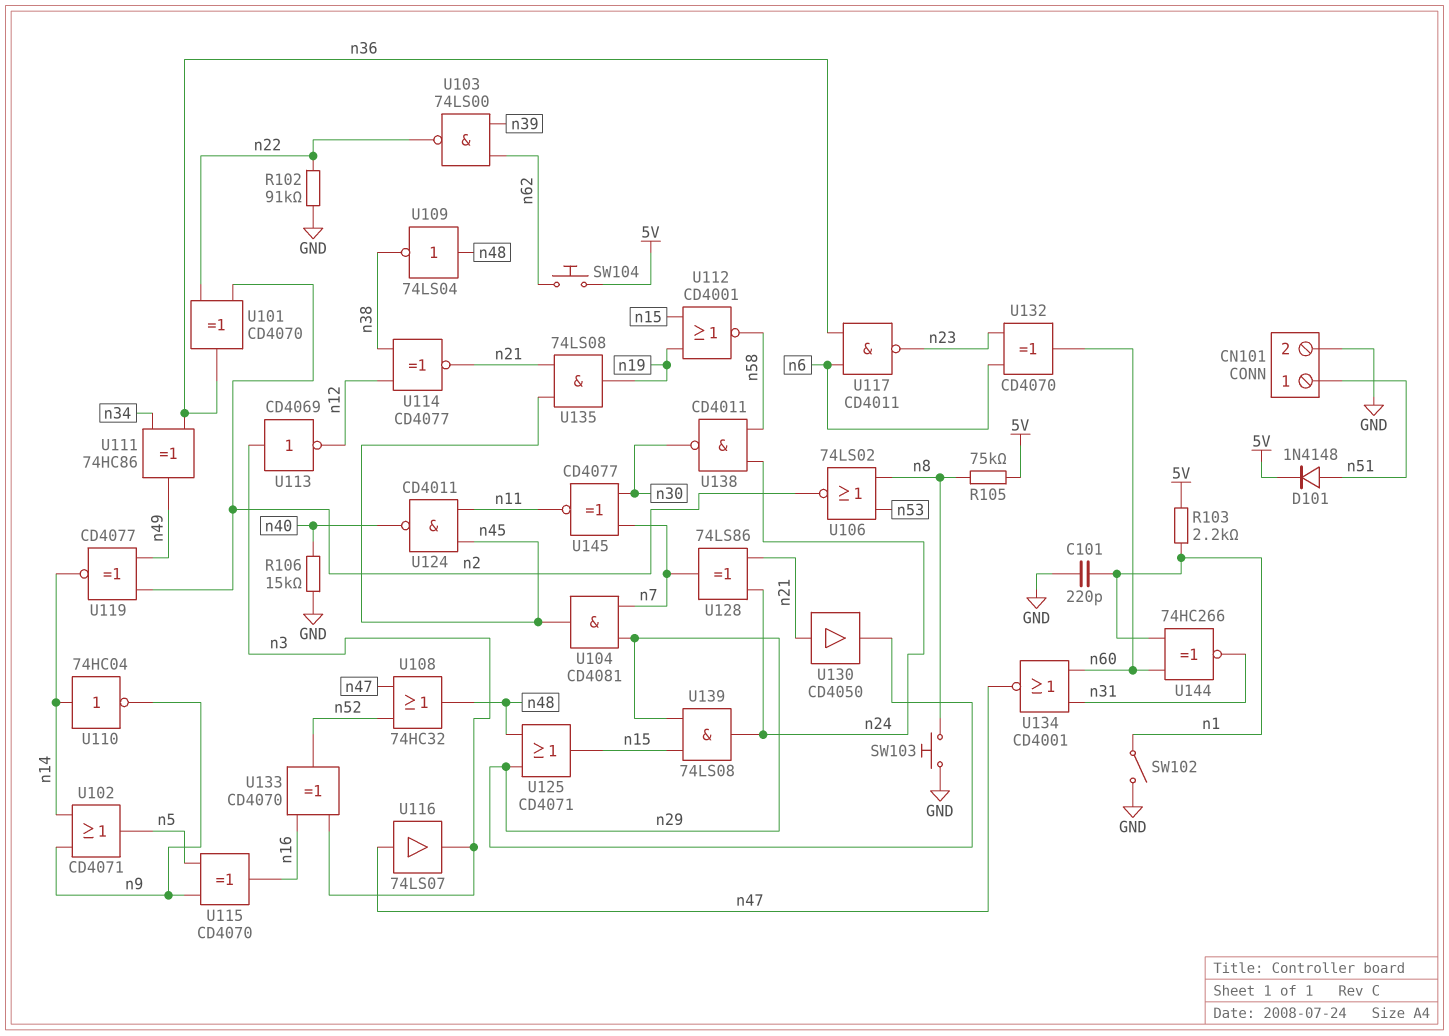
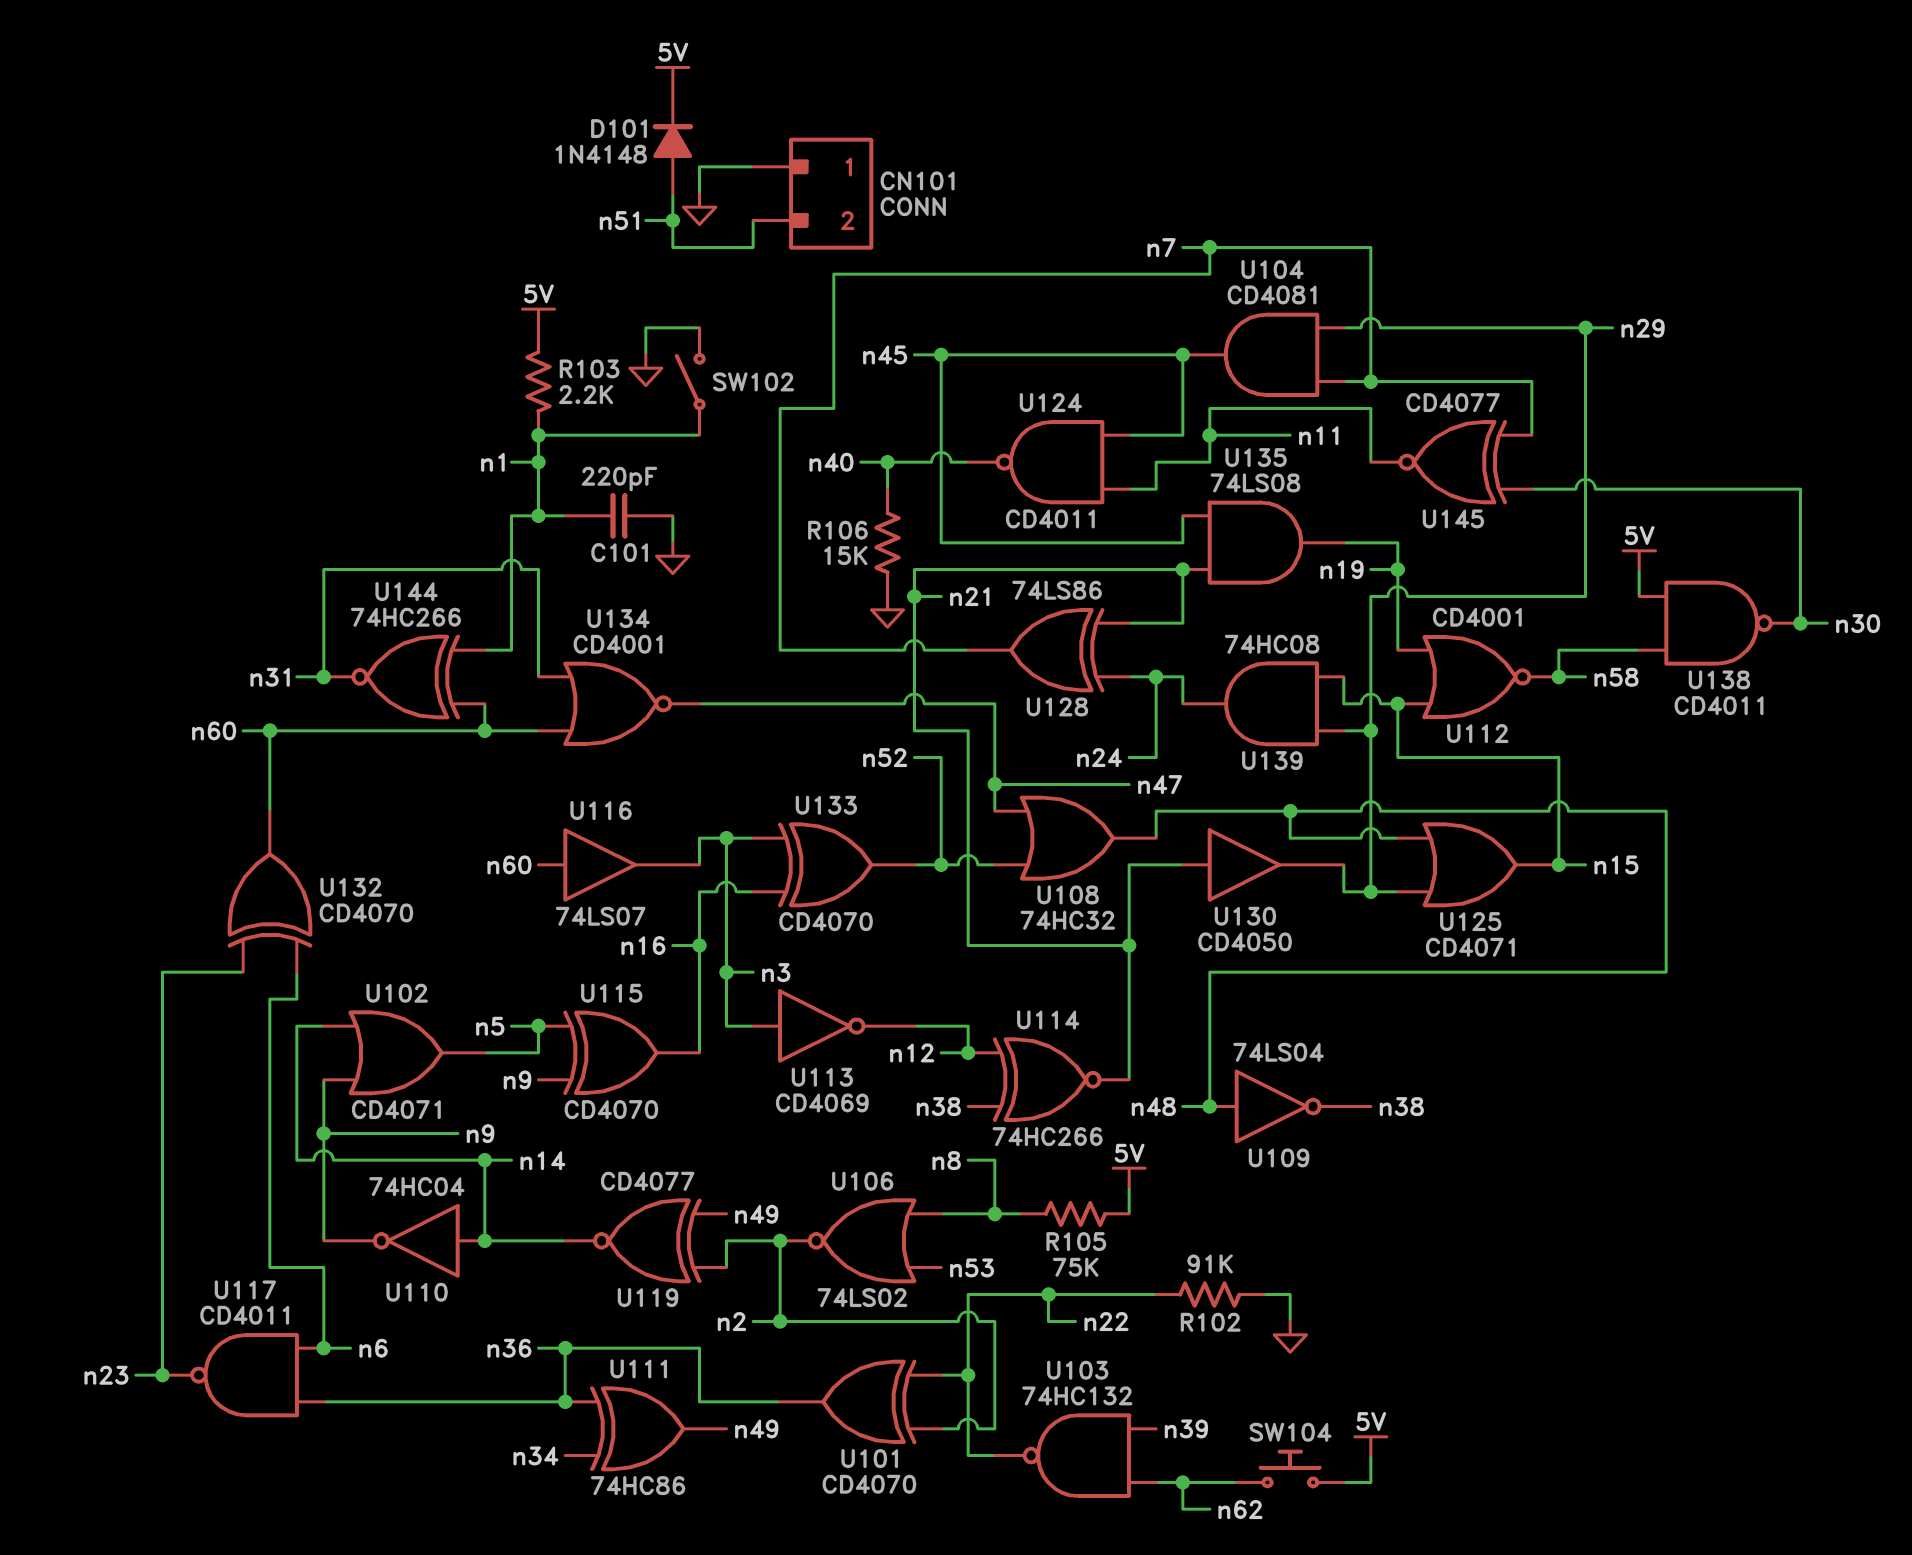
CN101 pin 1: n51 -> GND
CN101 pin 2: GND -> n51
SW103: button (GND, n8) -> none
U103: NAND 74LS00 (in n39, in n62, out n22) -> NAND 74HC132 (in n39, in n62, out n22)
U114: XNOR CD4077 (in n12, in n38, out n21) -> XNOR 74HC266 (in n12, in n38, out n21)
U116: buffer 74LS07 (in n47, out n3) -> buffer 74LS07 (in n60, out n3)
U138: NAND CD4011 (in n24, in n58, out n30) -> NAND CD4011 (in 5V, in n58, out n30)
U139: AND 74LS08 (in n15, in n29, out n24) -> AND 74HC08 (in n15, in n29, out n24)

